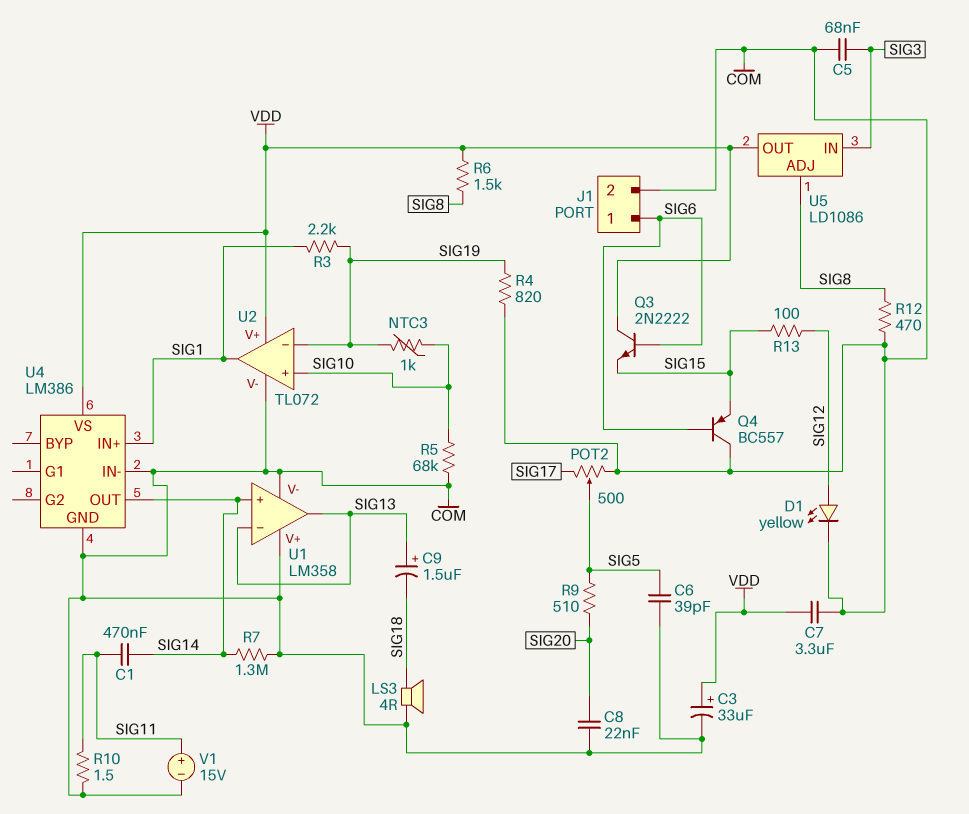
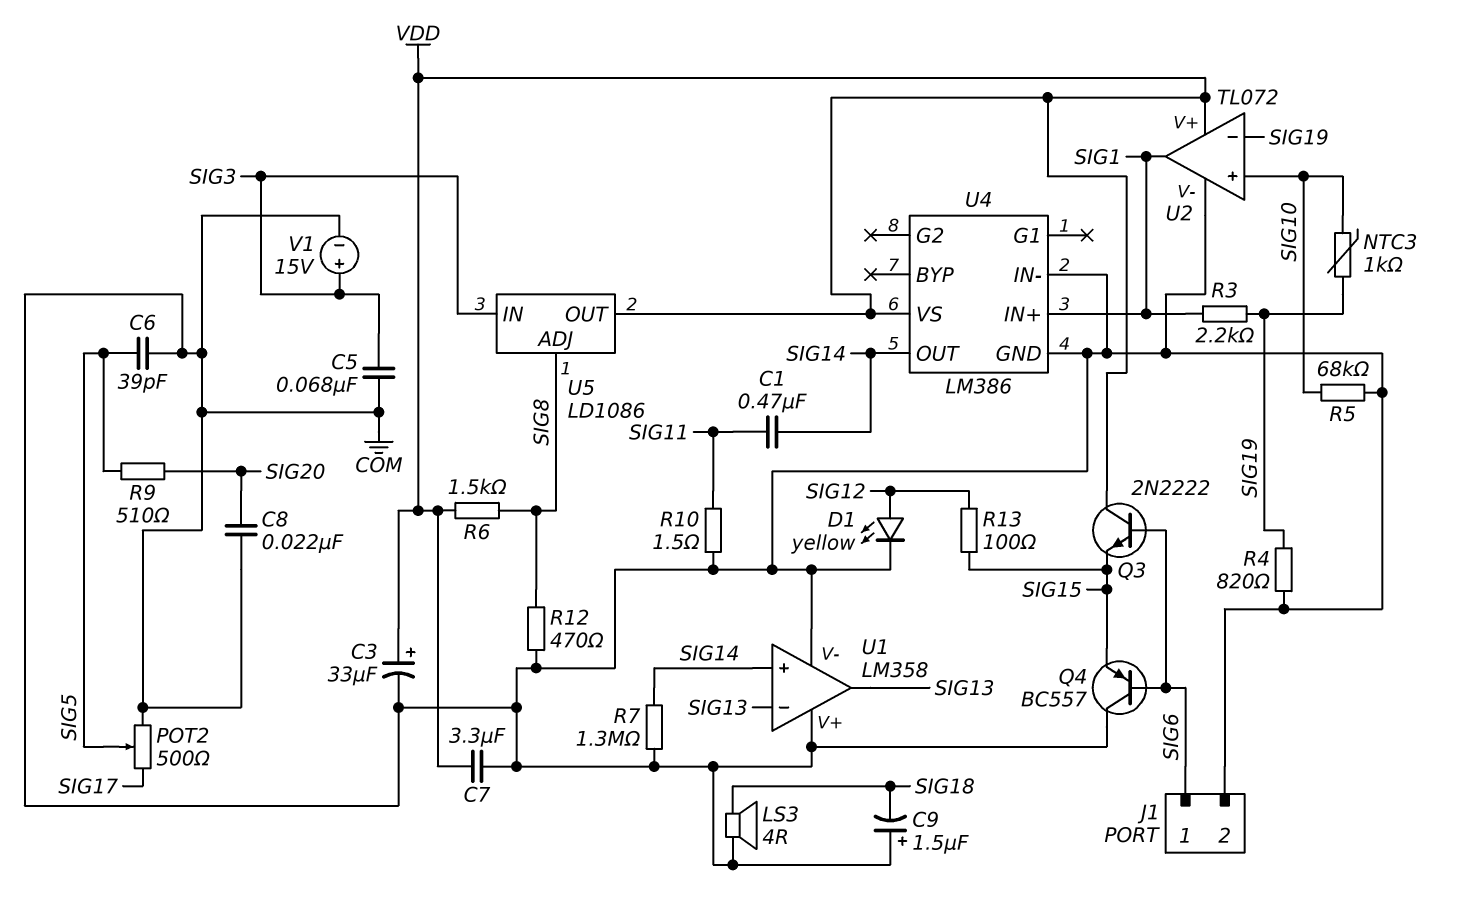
C9: 1.5uF (plus SIG13, minus SIG18) -> 1.5uF (plus COM, minus SIG18)
V1: 15V (plus SIG11, minus COM) -> 15V (plus SIG3, minus COM)

